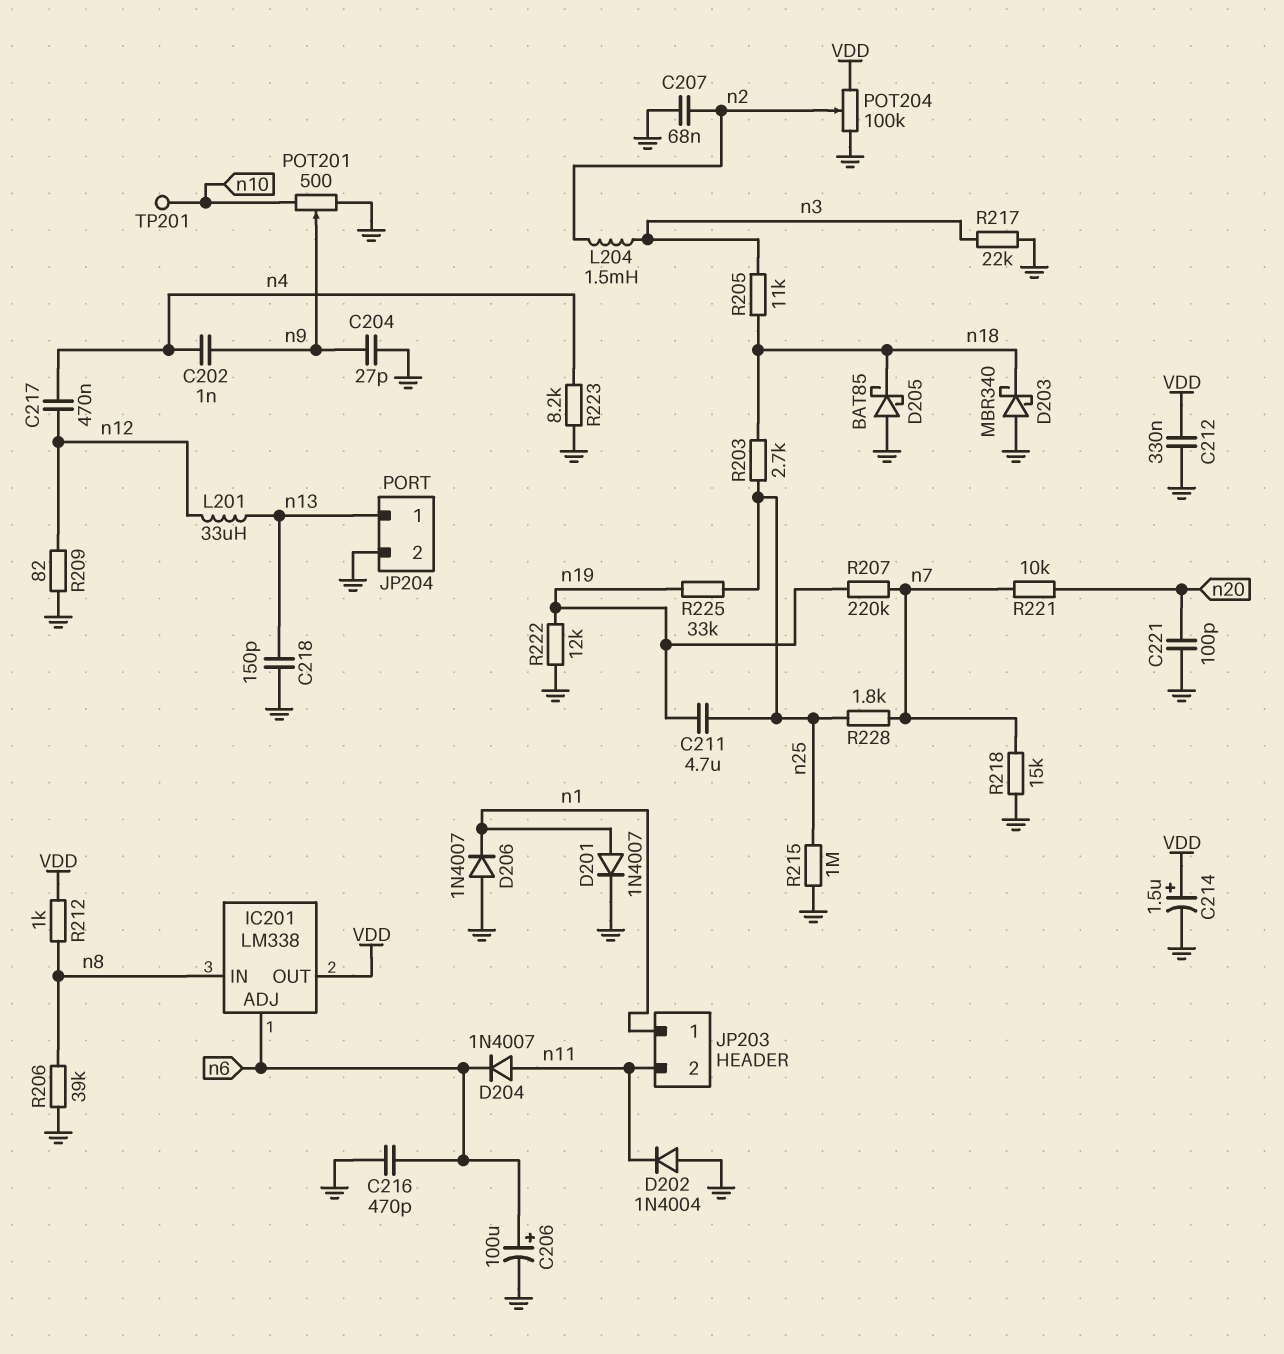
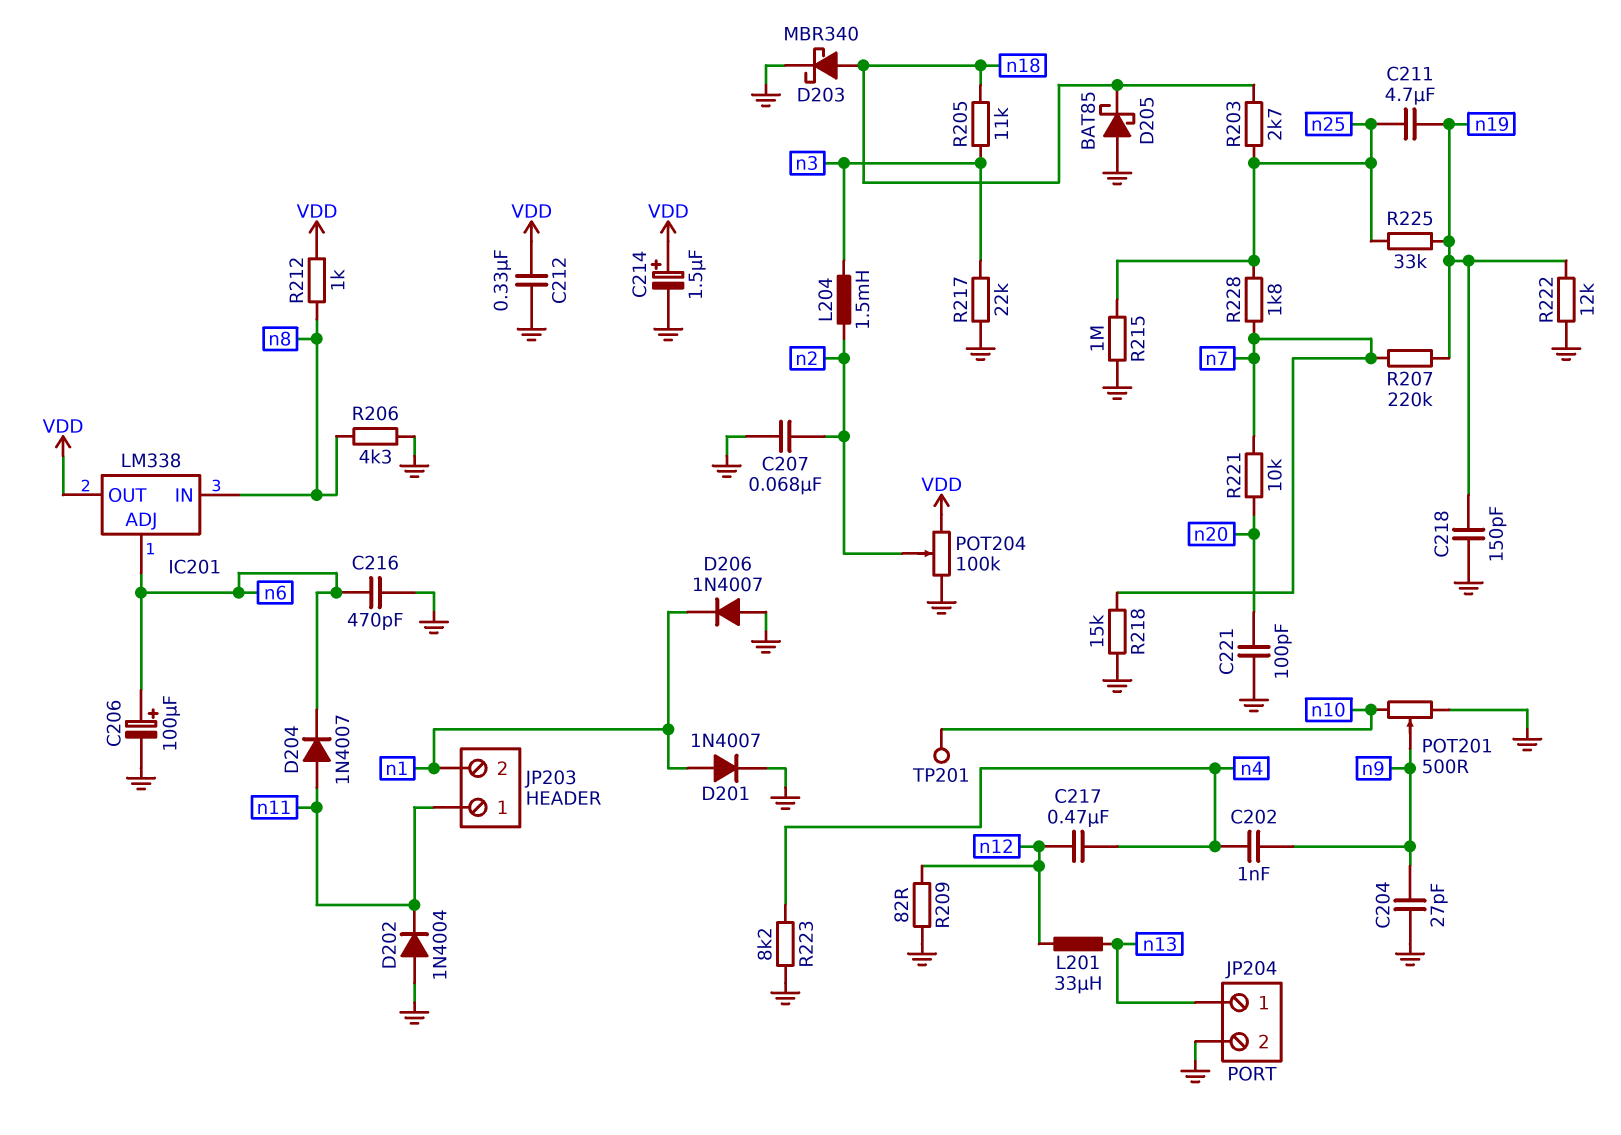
C218: 150pF (GND, n13) -> 150pF (GND, n19)
D203: schottky MBR340 (A GND, K n18) -> schottky MBR340 (A n18, K GND)
JP203 pin 1: n1 -> n11
JP203 pin 2: n11 -> n1
R206: 39k (GND, n8) -> 4.3k (GND, n8)

